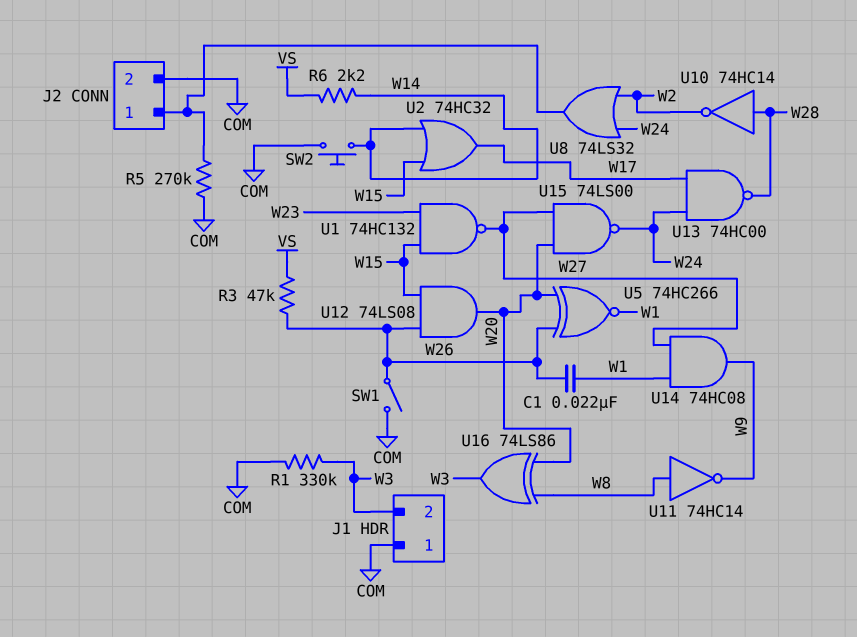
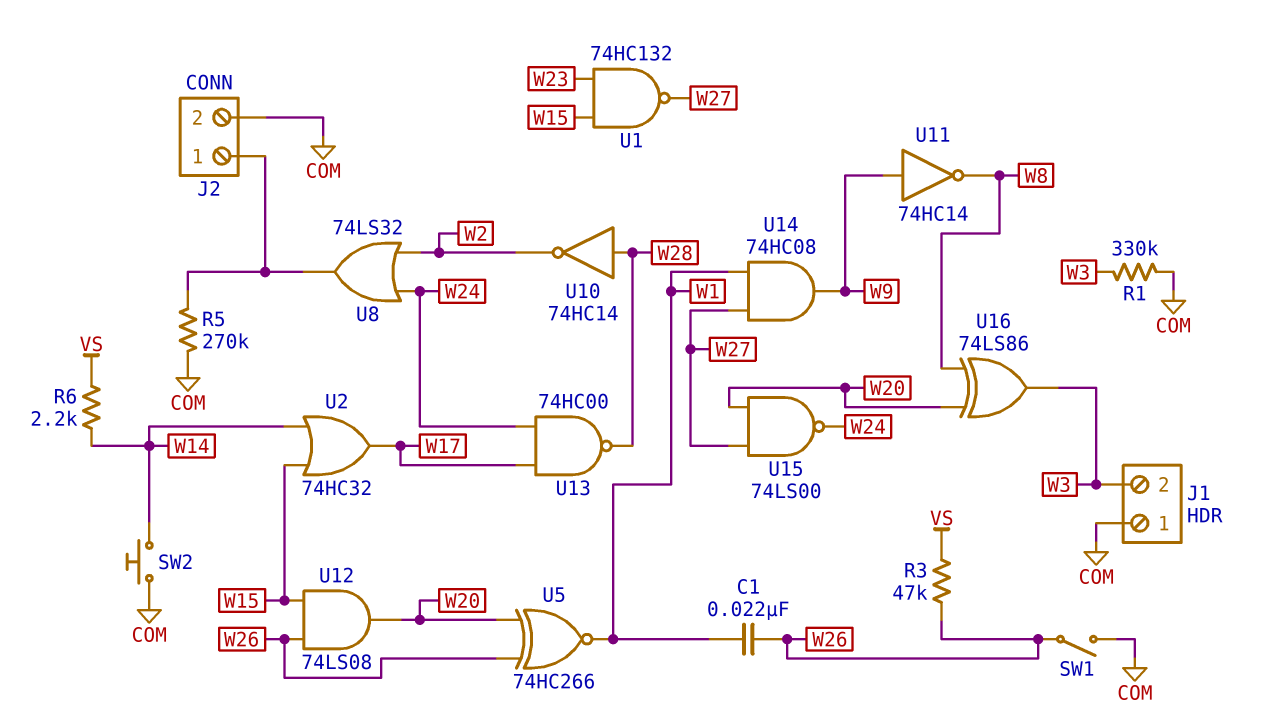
U11: NOT 74HC14 (in W8, out W9) -> NOT 74HC14 (in W9, out W8)

